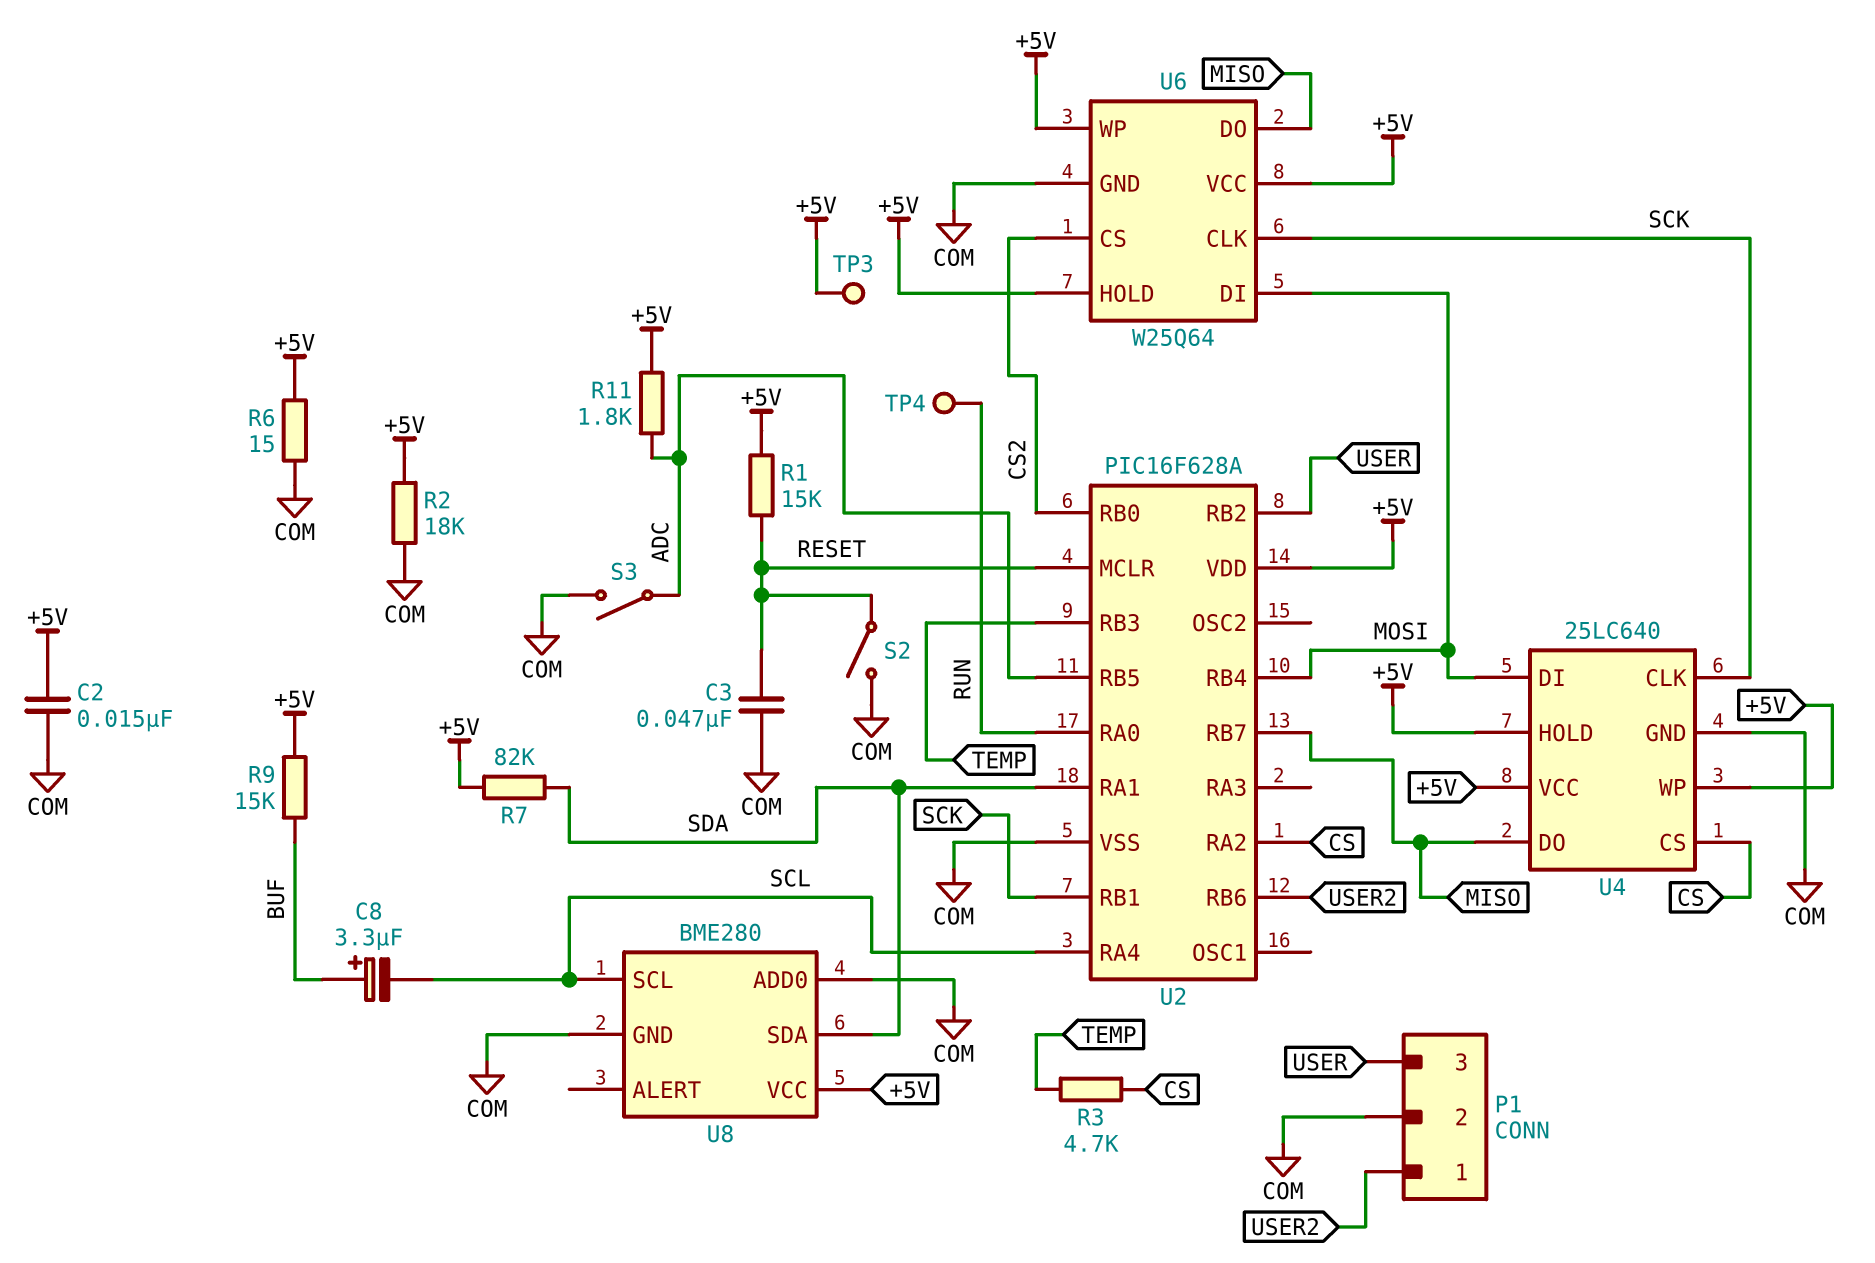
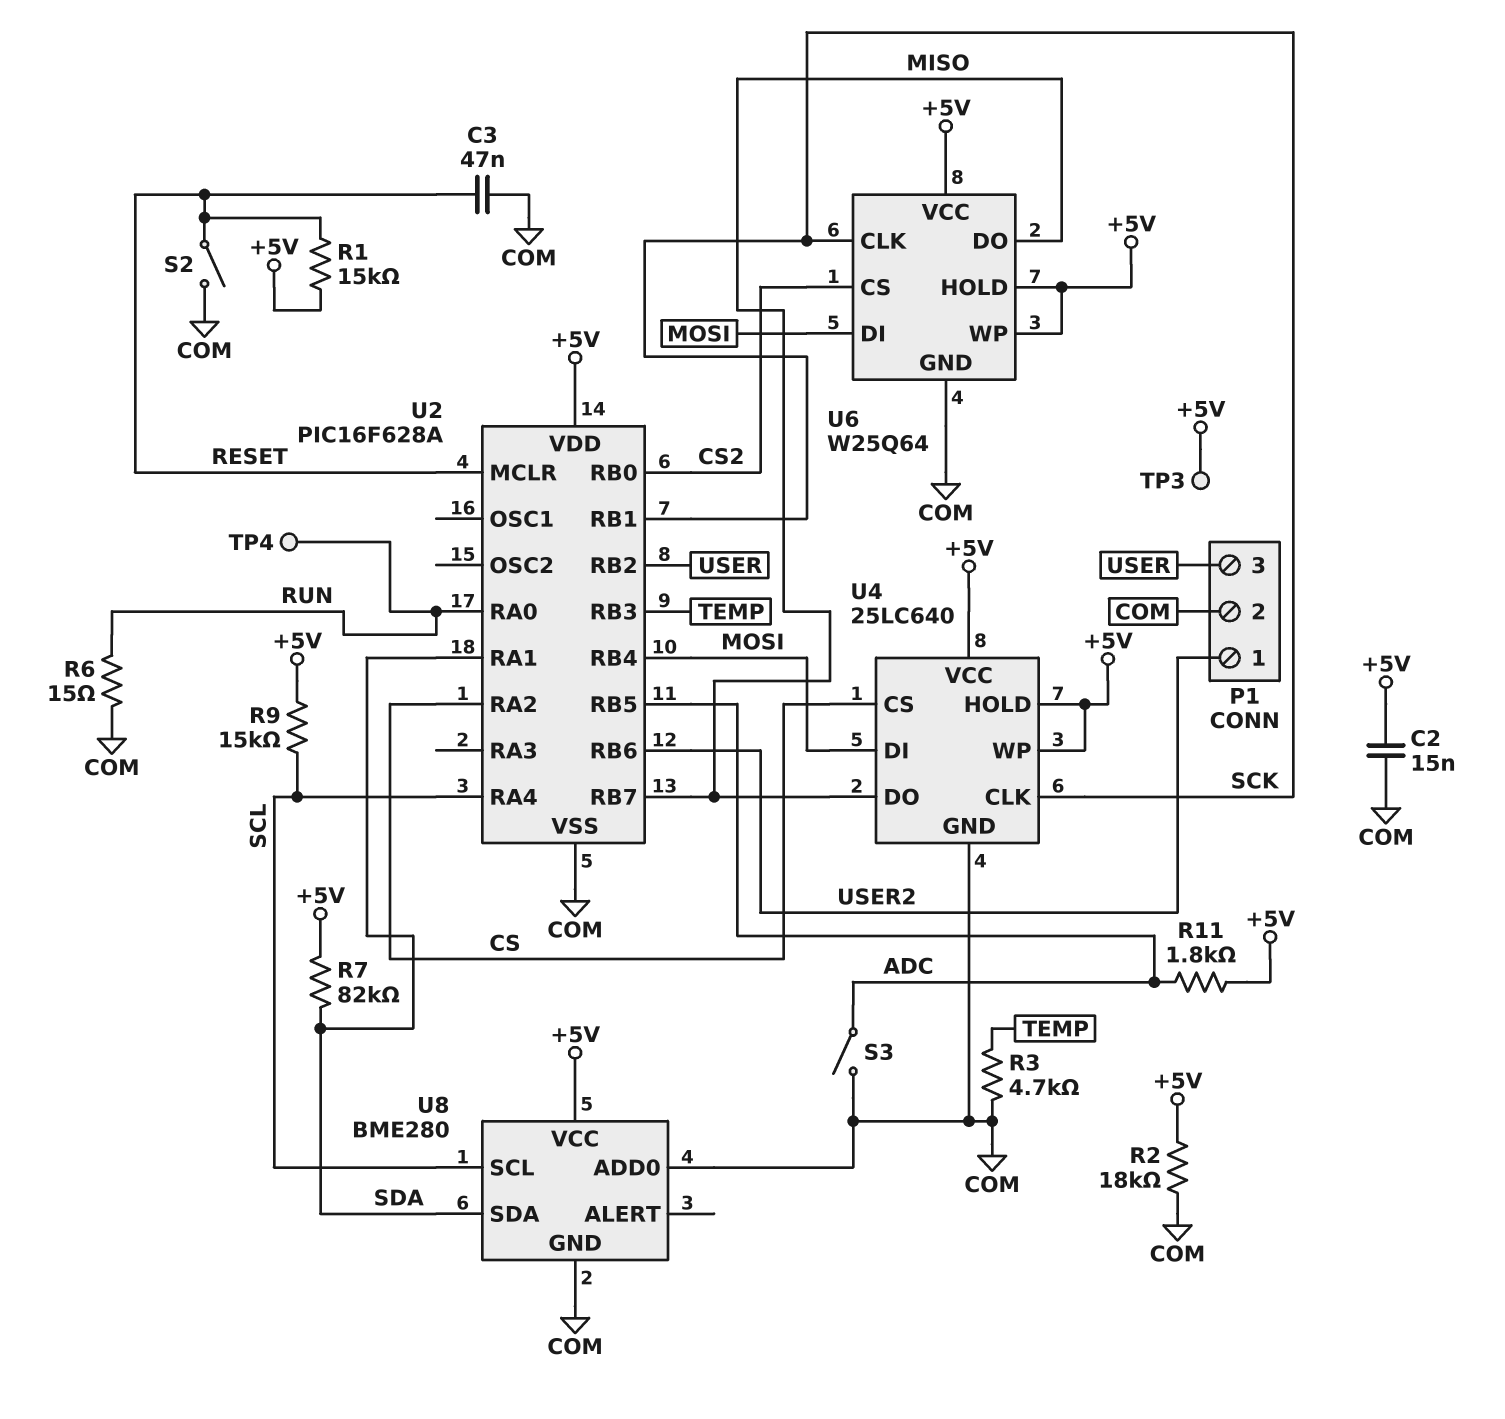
C8: 3.3uF (plus BUF, minus SCL) -> none
R3: 4.7k (CS, TEMP) -> 4.7k (COM, TEMP)
R6: 15 (+5V, COM) -> 15 (COM, RUN)
R9: 15k (+5V, BUF) -> 15k (+5V, SCL)

